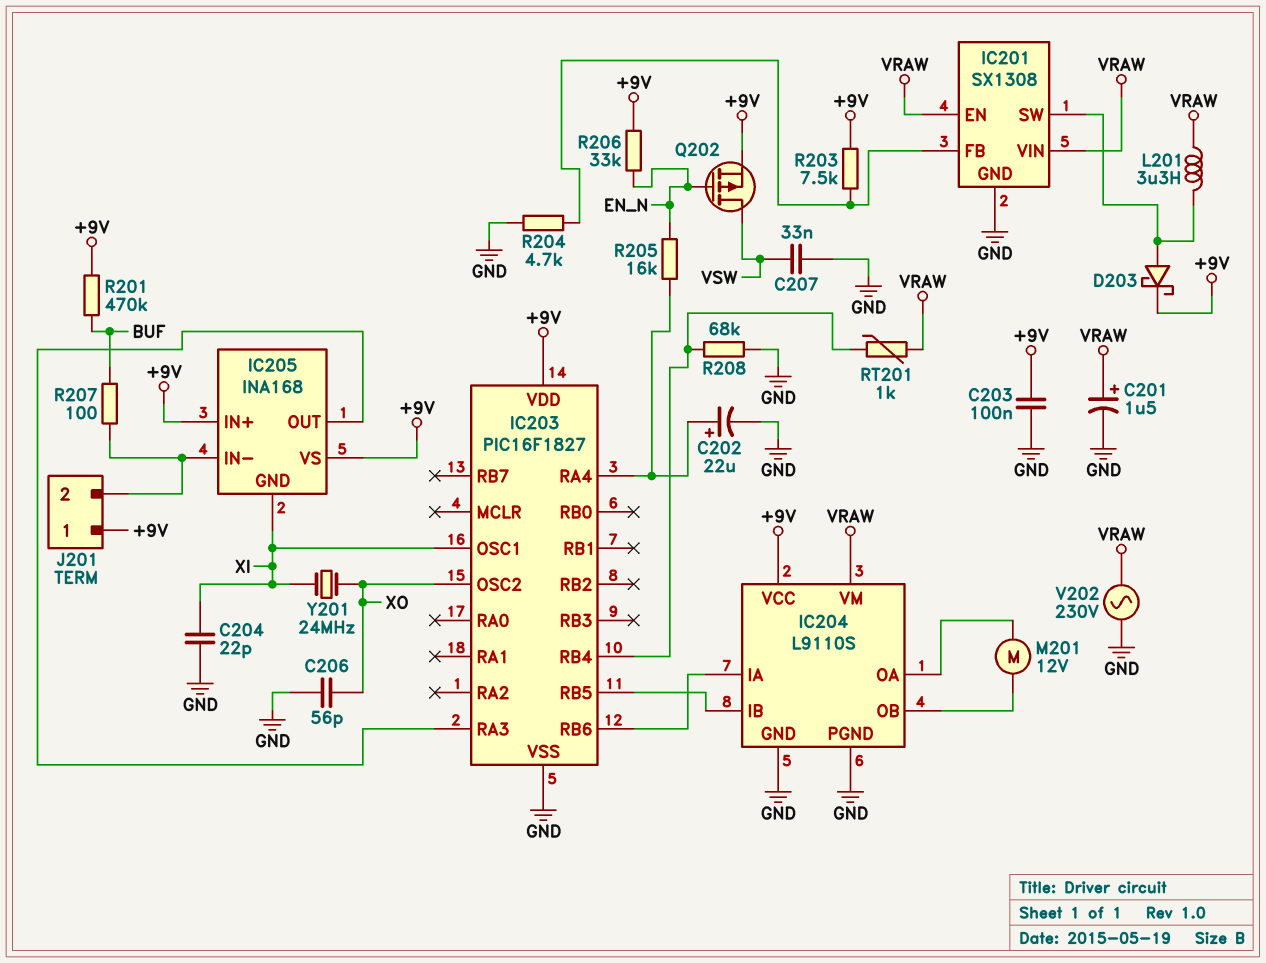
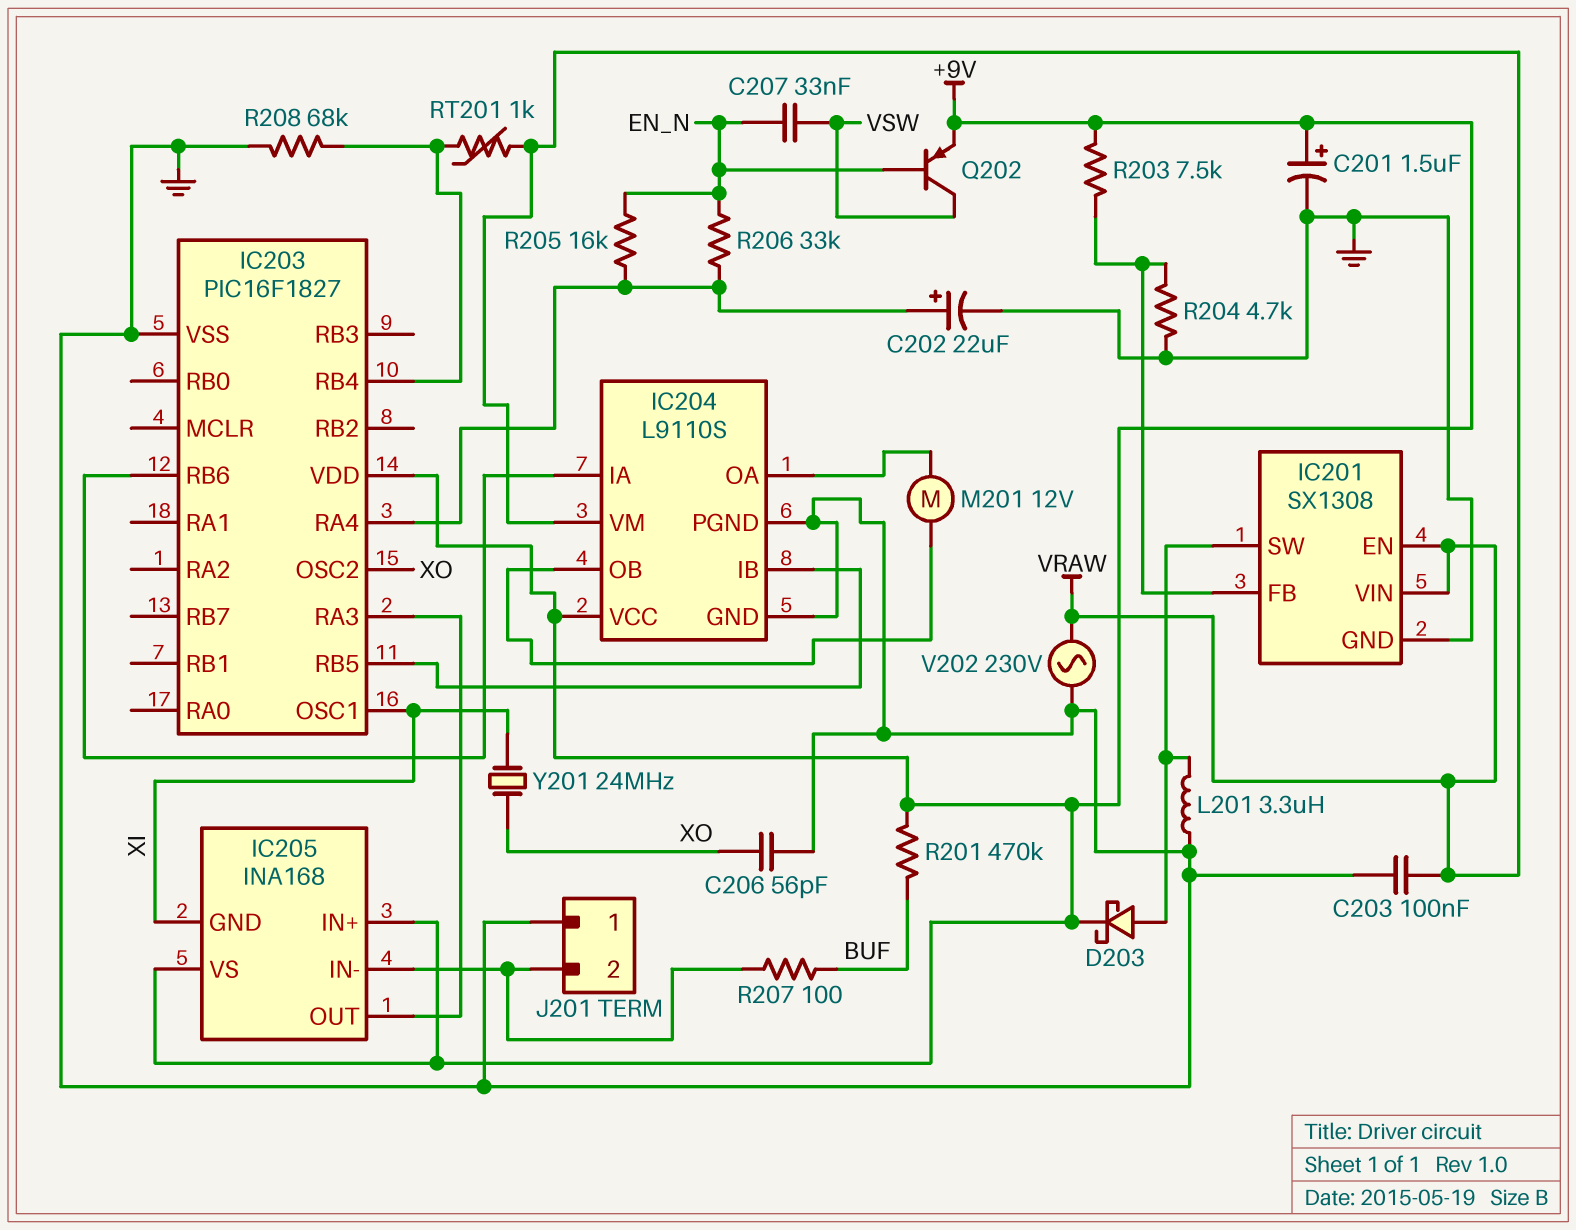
C201: 1.5uF (plus VRAW, minus GND) -> 1.5uF (plus +9V, minus GND)
C203: 100nF (+9V, GND) -> 100nF (GND, VRAW)
C204: 22pF (GND, XI) -> none
C207: 33nF (GND, VSW) -> 33nF (EN_N, VSW)
J201 pin 1: +9V -> GND
L201: 3.3uH (IC201/SW, VRAW) -> 3.3uH (GND, IC201/SW)
Q202: PMOS (G EN_N, D VSW, S +9V) -> PNP (B EN_N, C VSW, E +9V)
R206: 33k (+9V, EN_N) -> 33k (EN_N, IC203/RA4)

